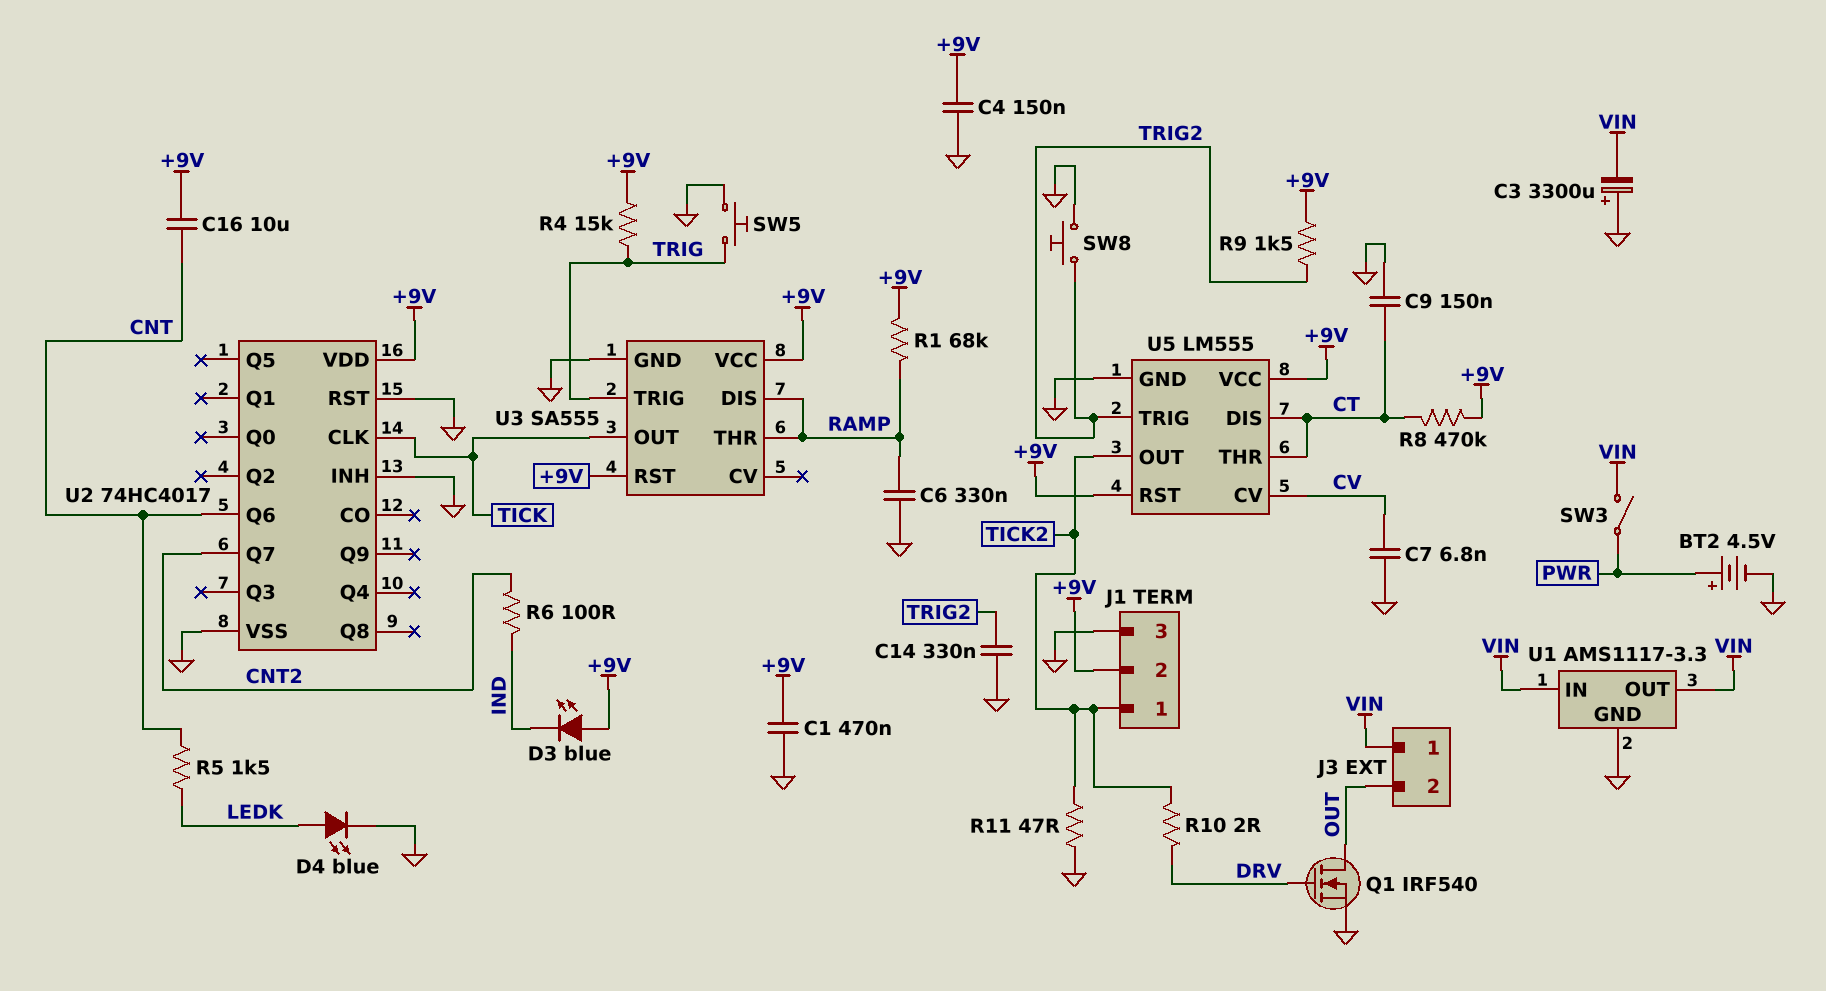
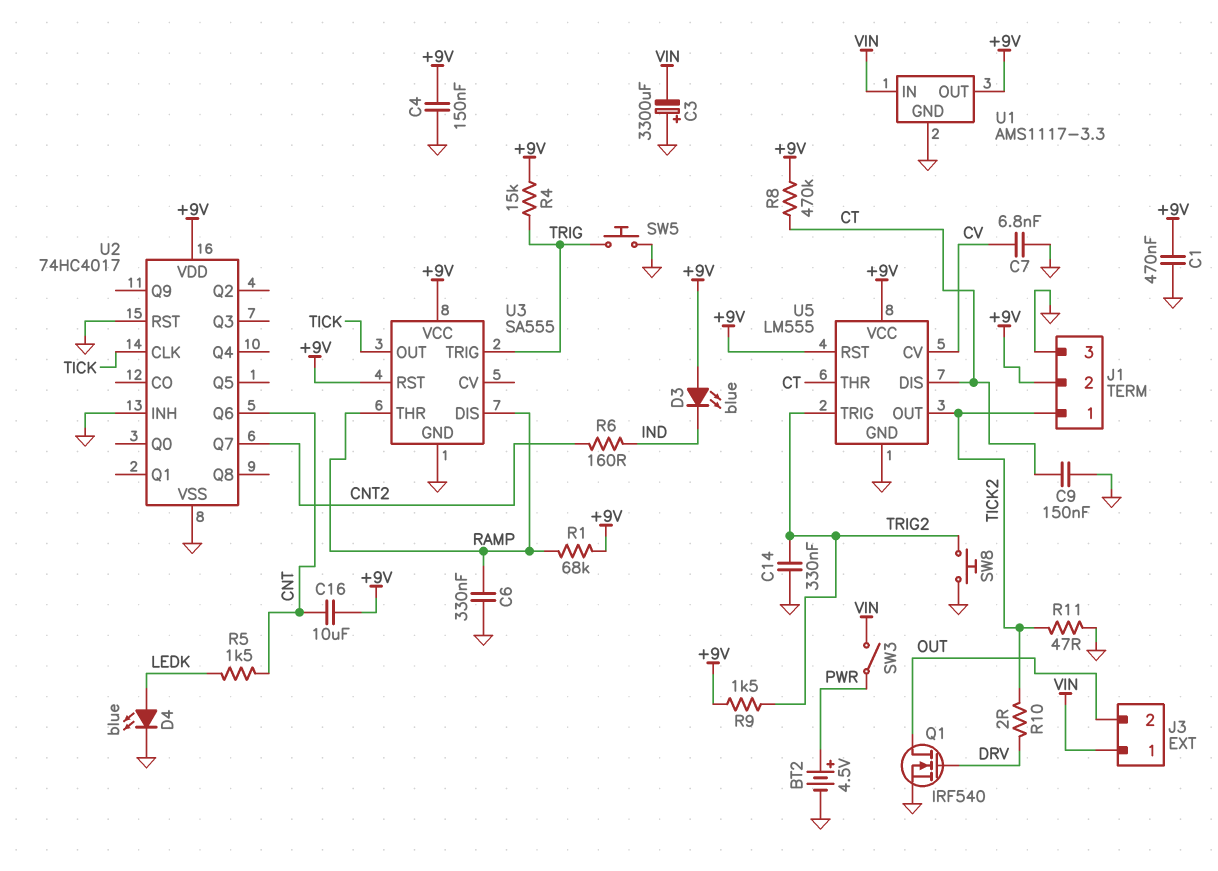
R6: 100 (CNT2, IND) -> 160 (CNT2, IND)
U1 pin OUT: VIN -> +9V

